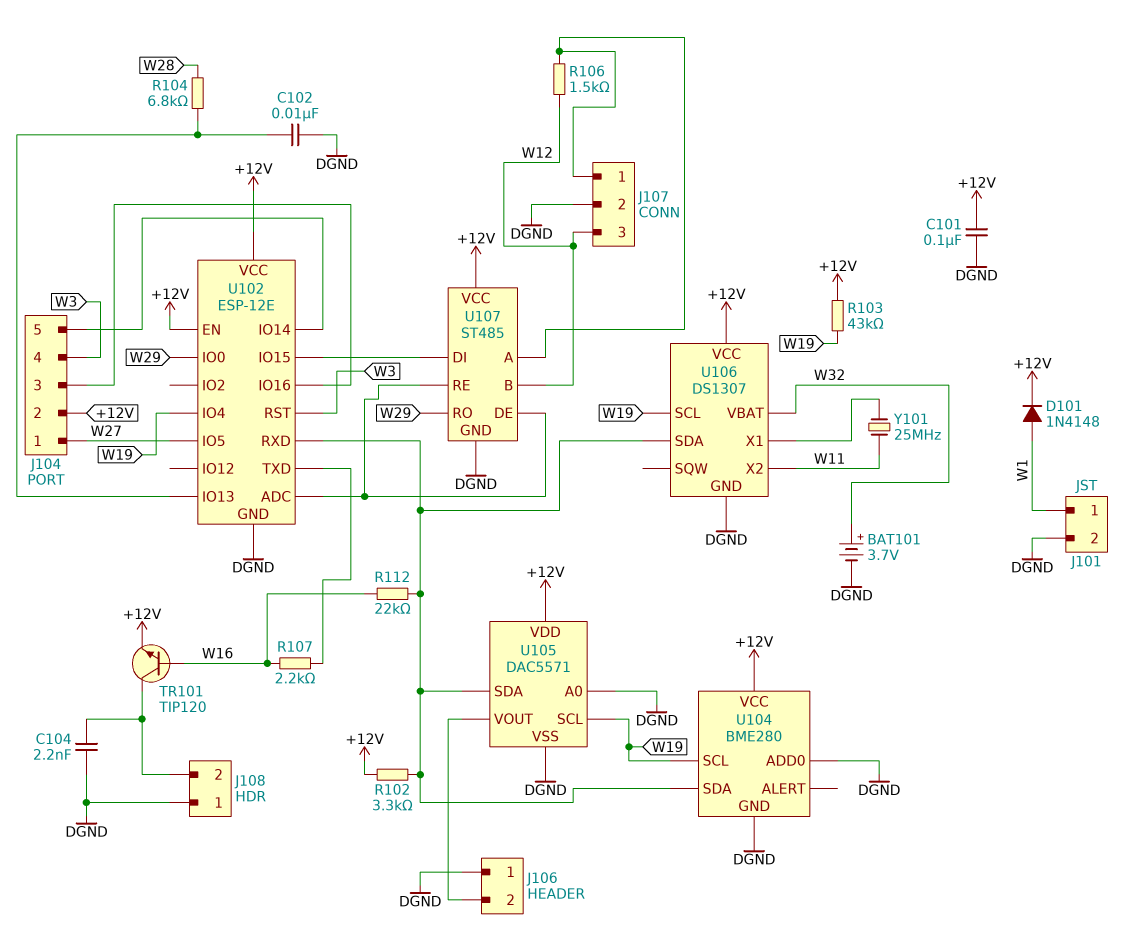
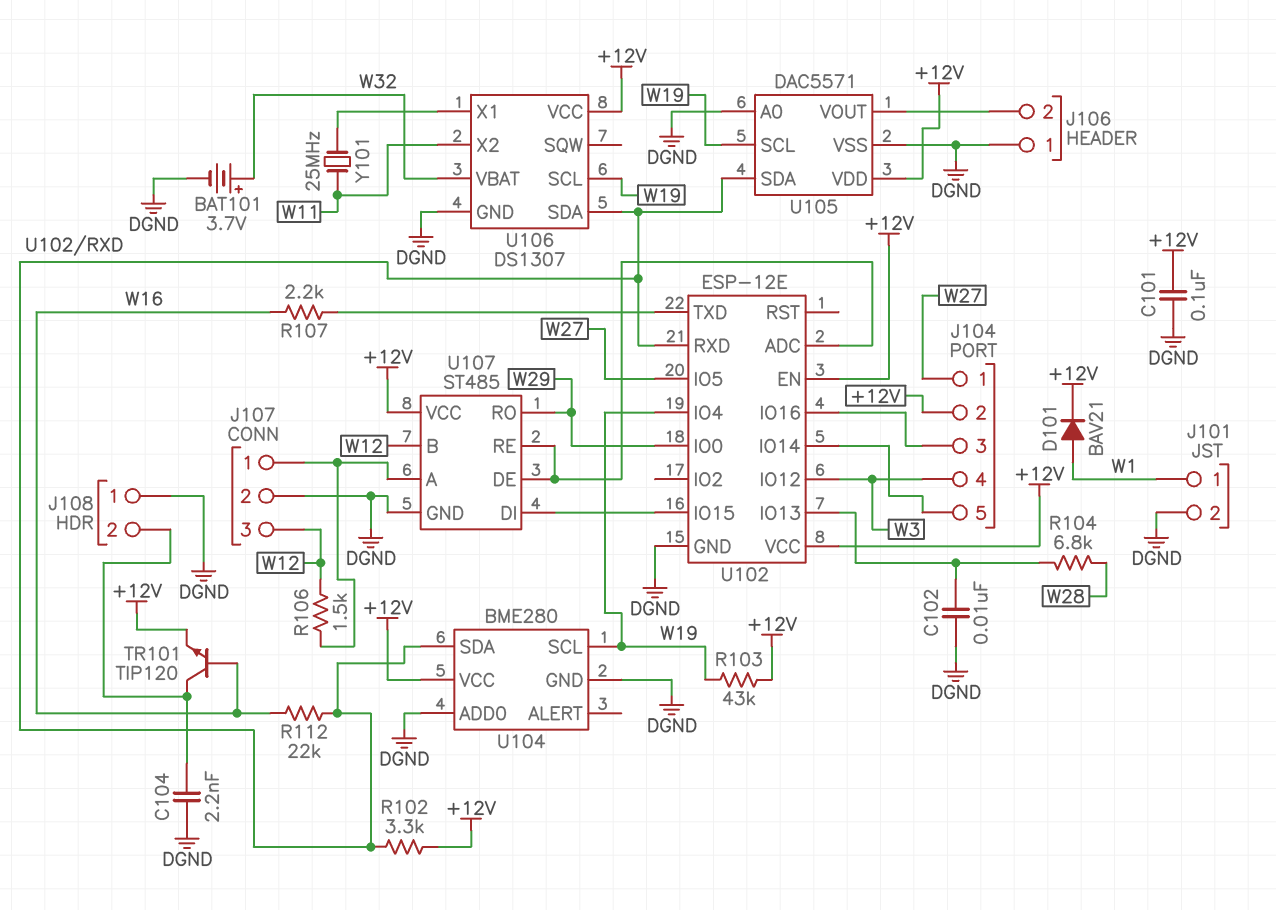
D101: diode 1N4148 (A W1, K +12V) -> diode BAV21 (A W1, K +12V)
U102 pin IO12: none -> W3
U102 pin RST: W3 -> none

